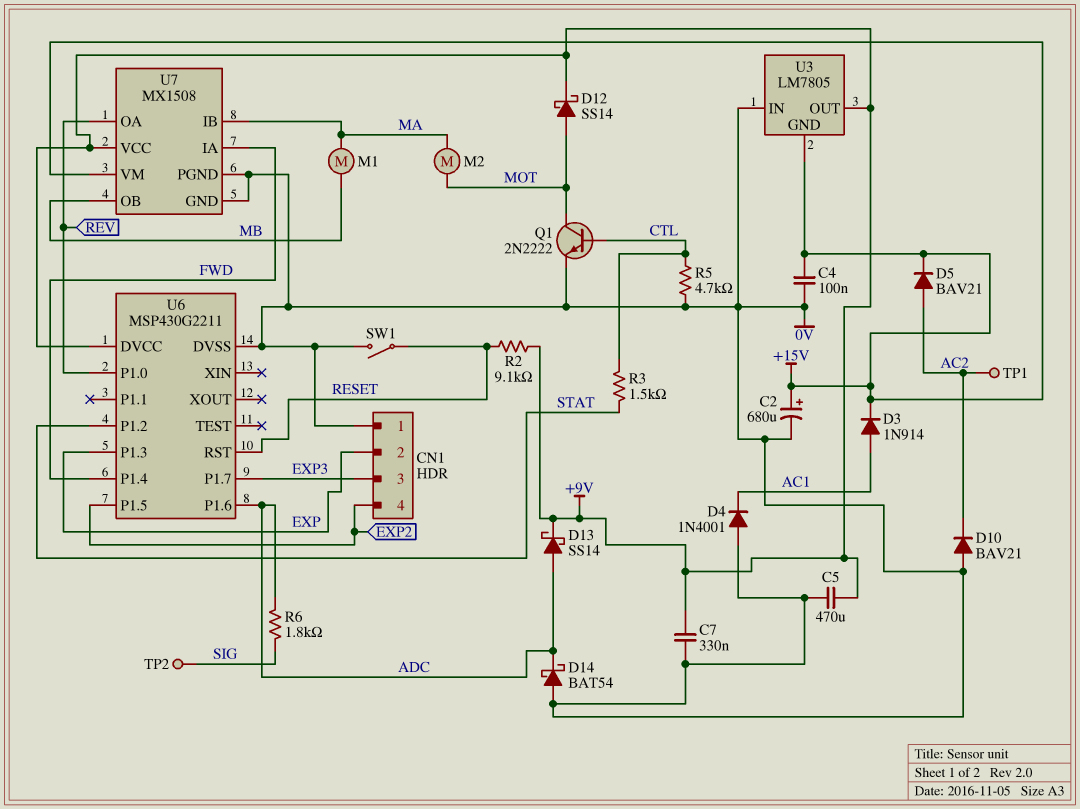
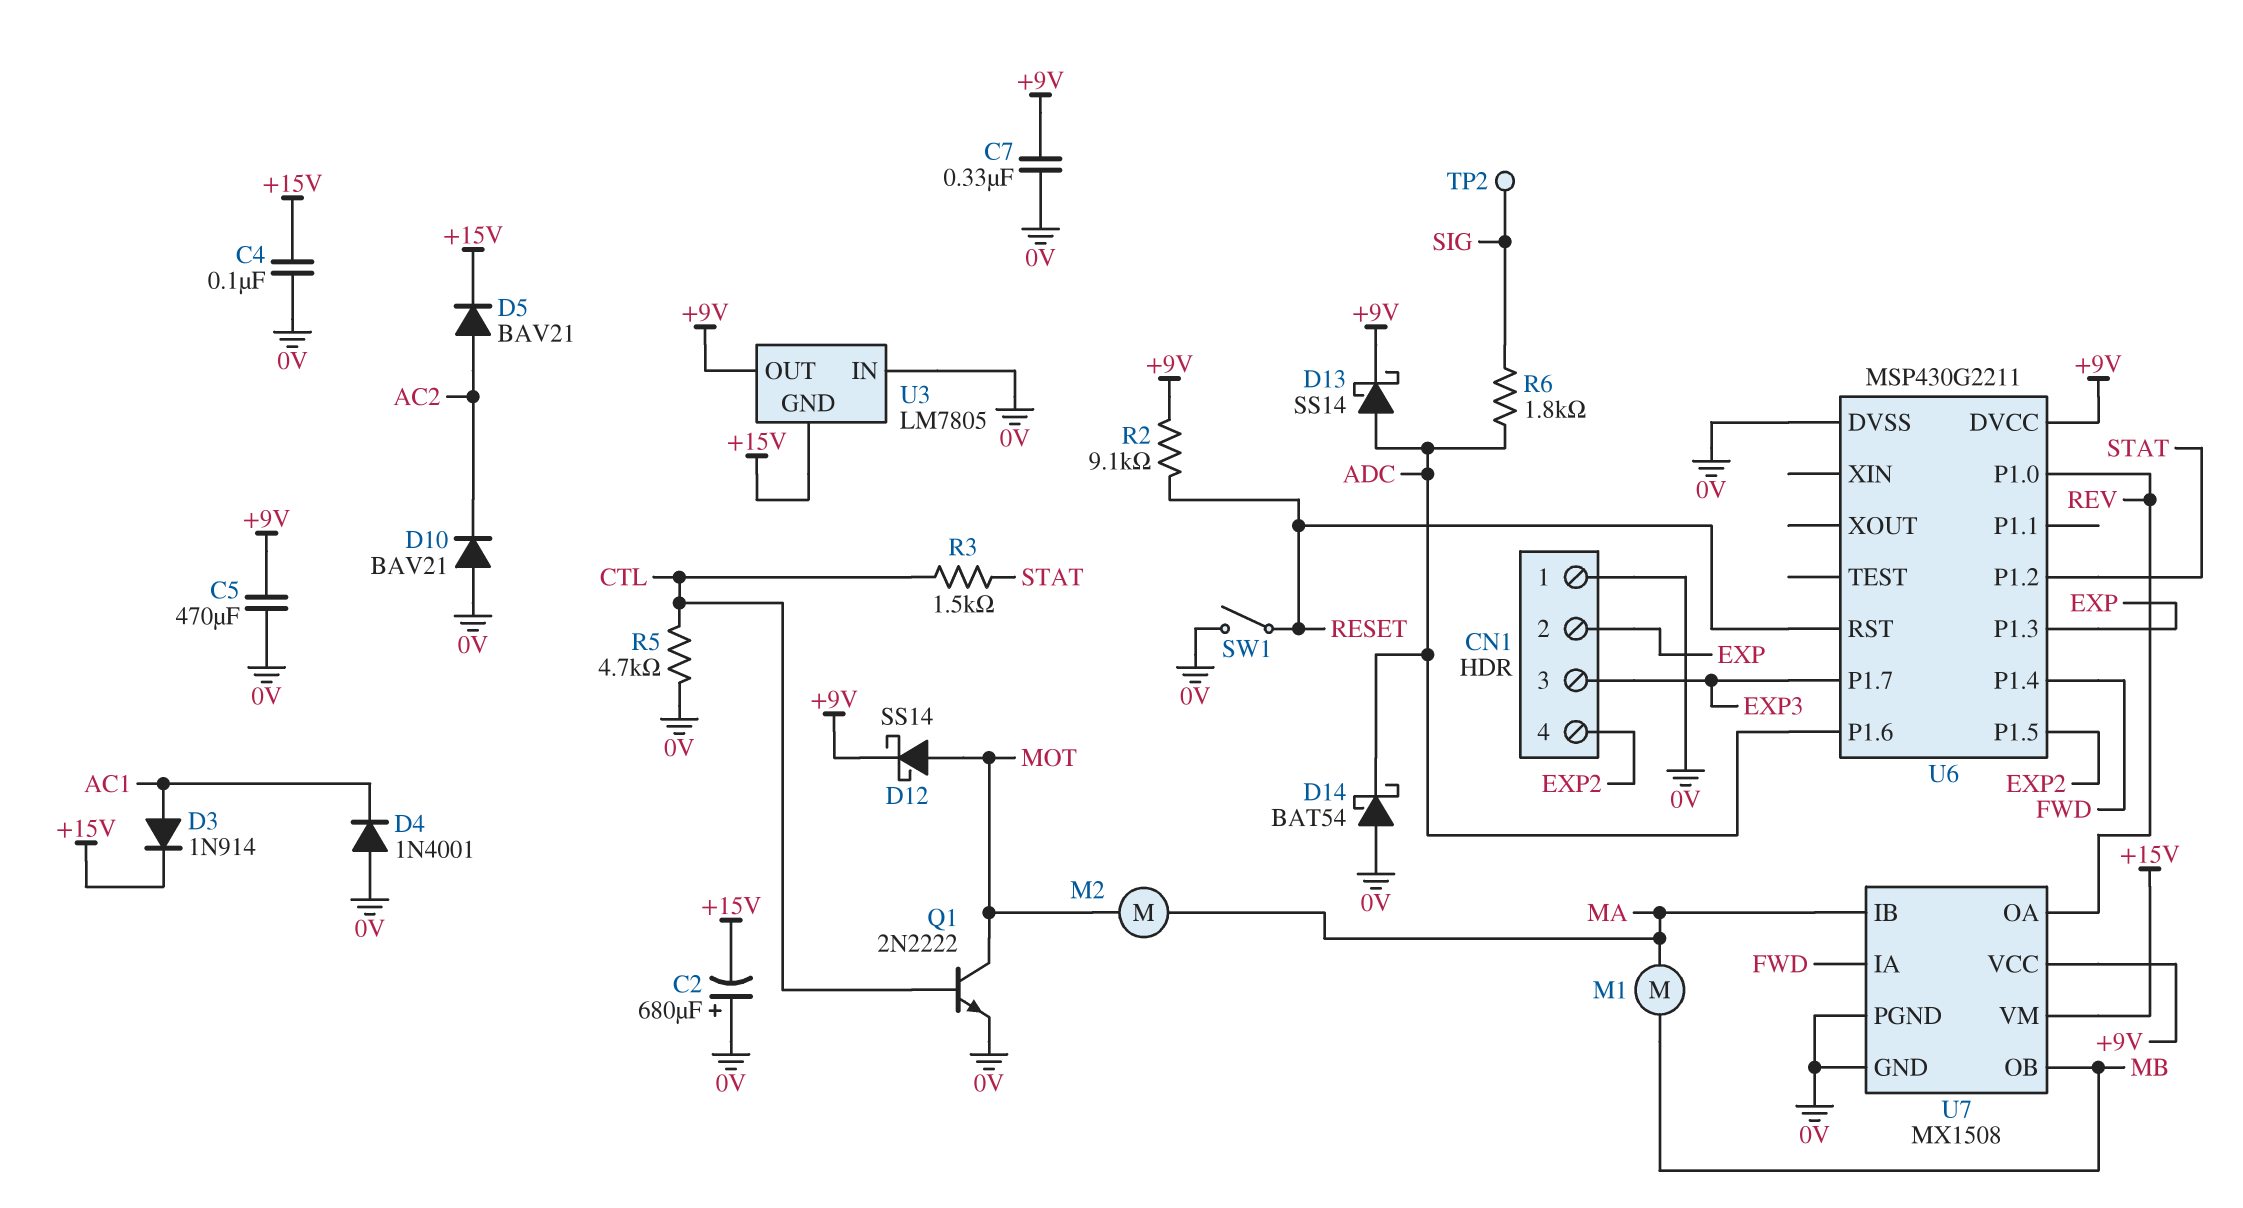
C2: 680uF (plus +15V, minus 0V) -> 680uF (plus 0V, minus +15V)
TP1: test point (AC2) -> none

